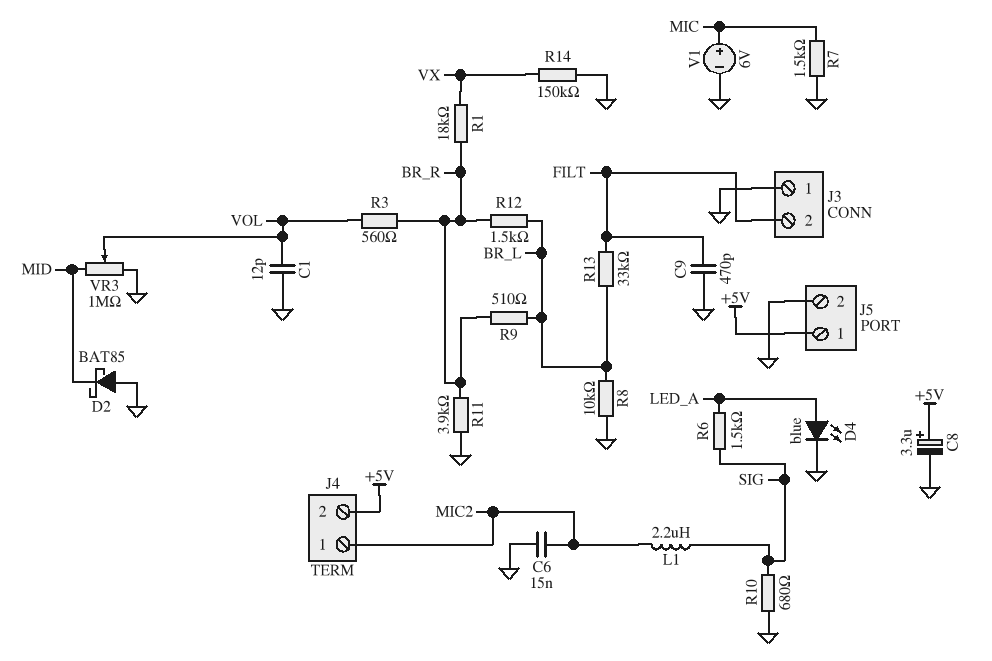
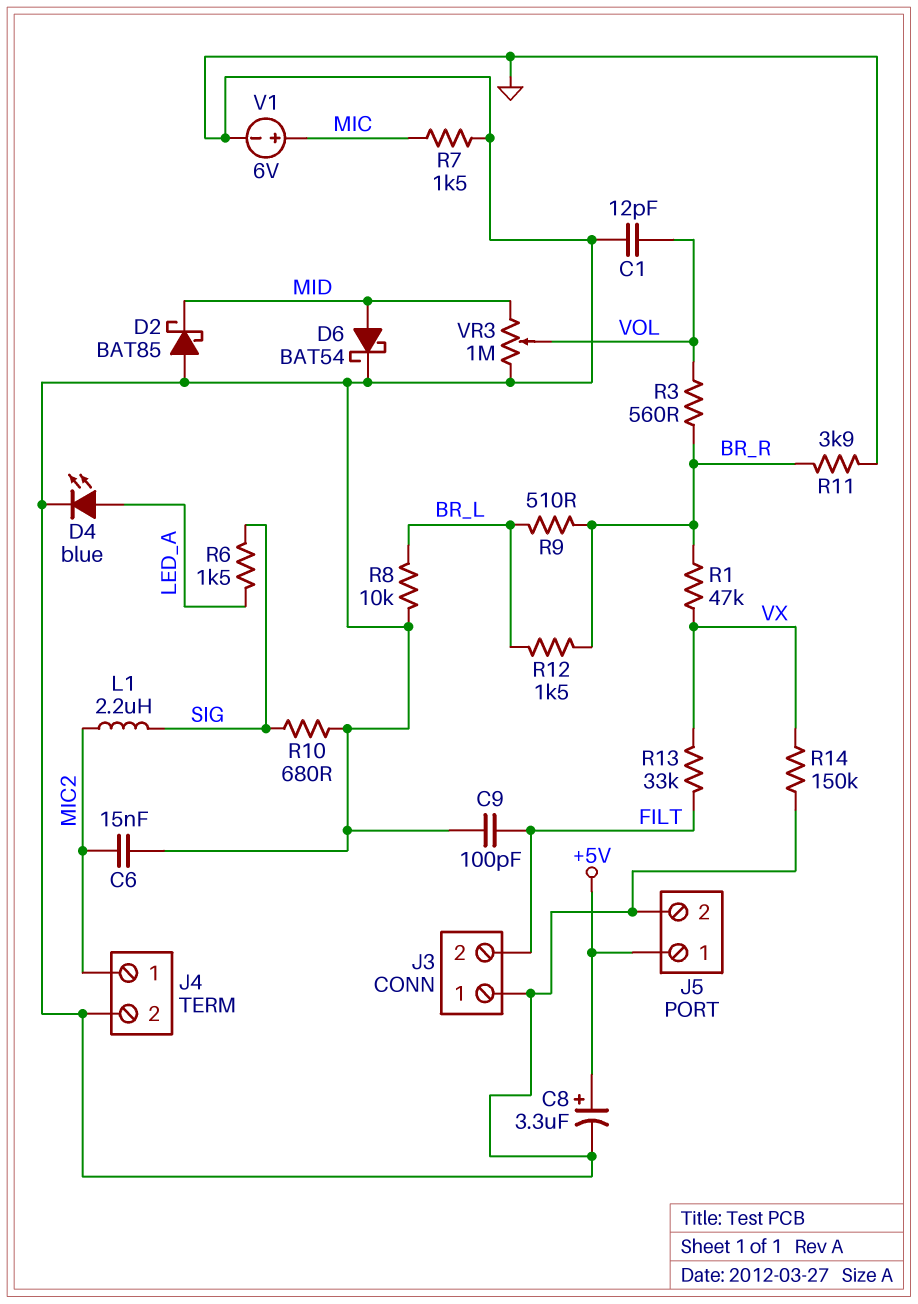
C9: 470pF (FILT, GND) -> 100pF (FILT, GND)
D6: none -> schottky BAT54 (A MID, K GND)
J4 pin 2: +5V -> GND
R1: 18k (BR_R, VX) -> 47k (BR_R, VX)
R13: 33k (BR_L, FILT) -> 33k (FILT, VX)

